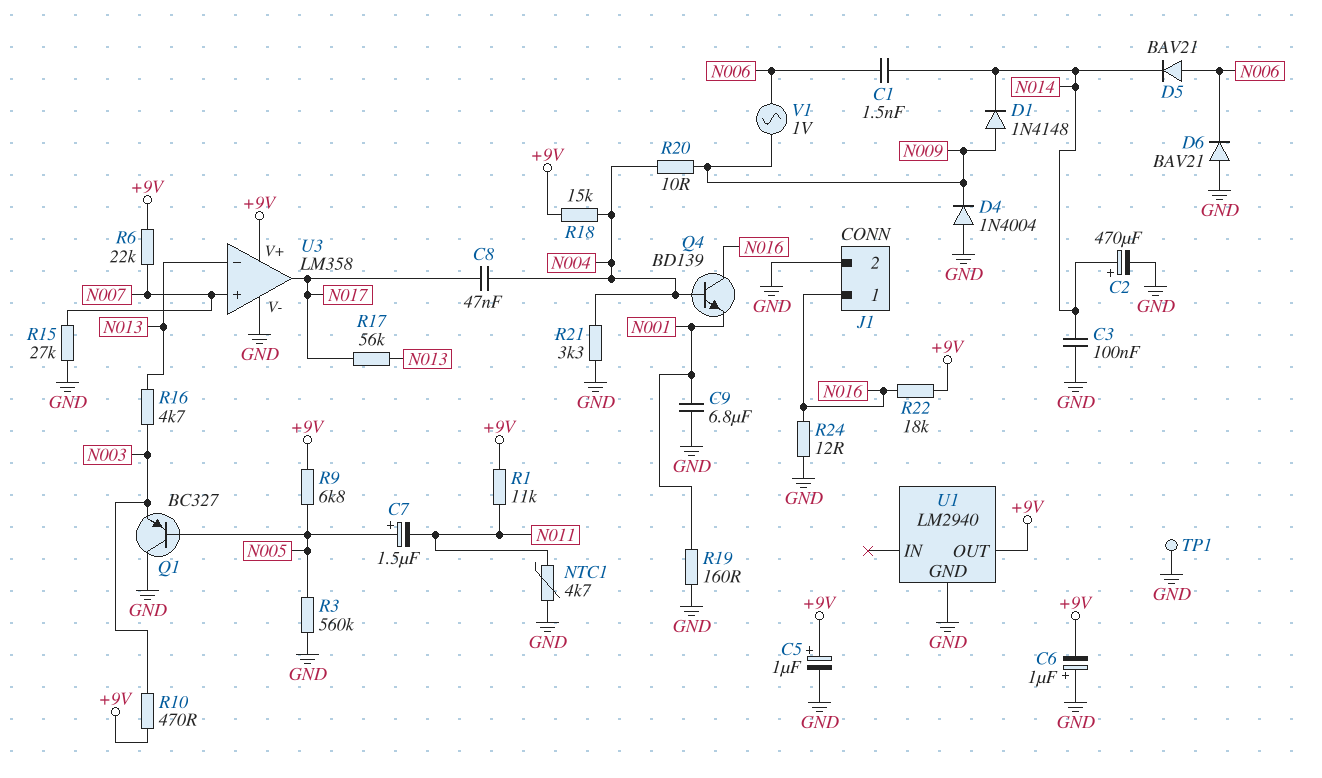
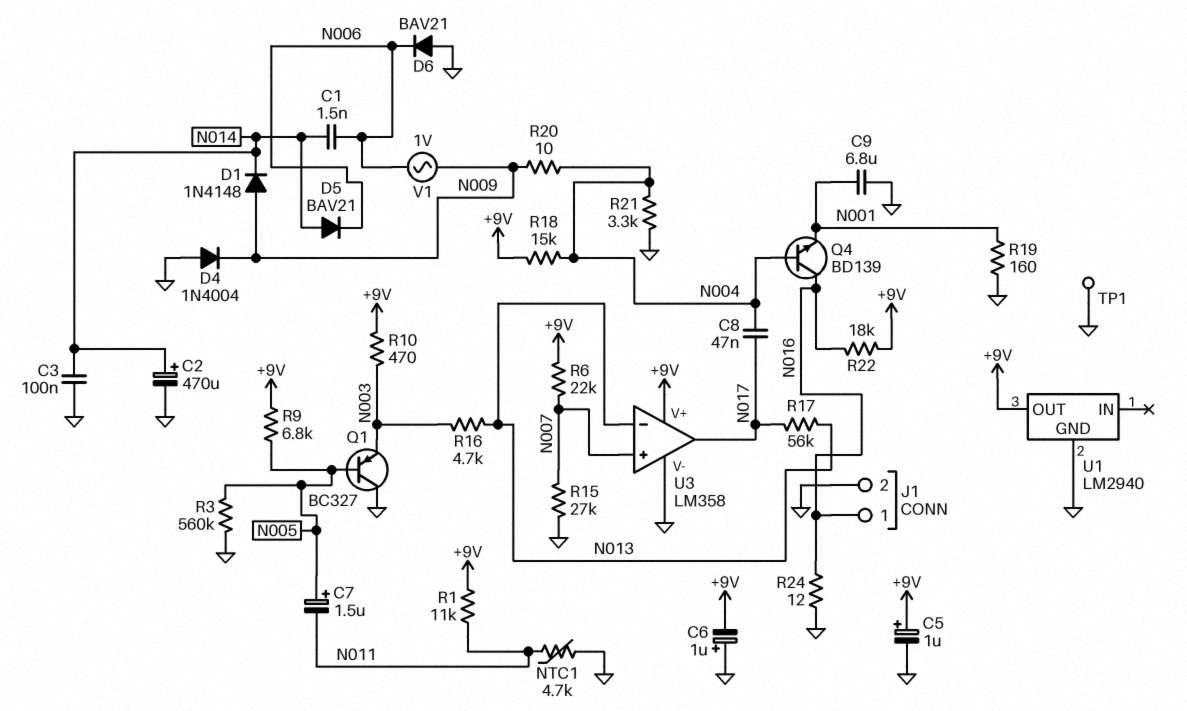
D5: diode BAV21 (A N006, K N014) -> diode BAV21 (A N014, K N006)

